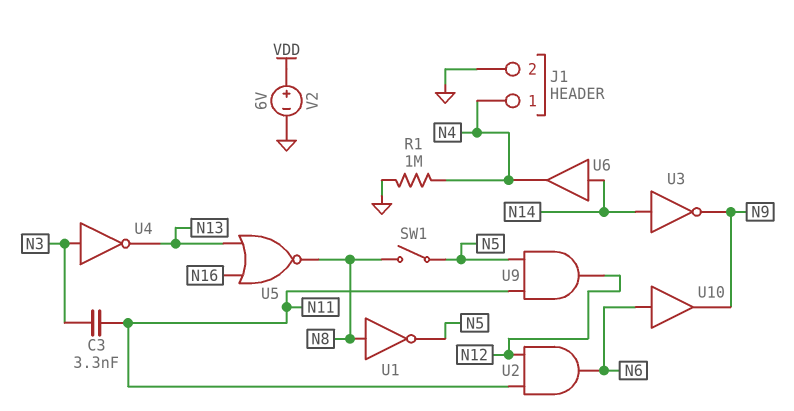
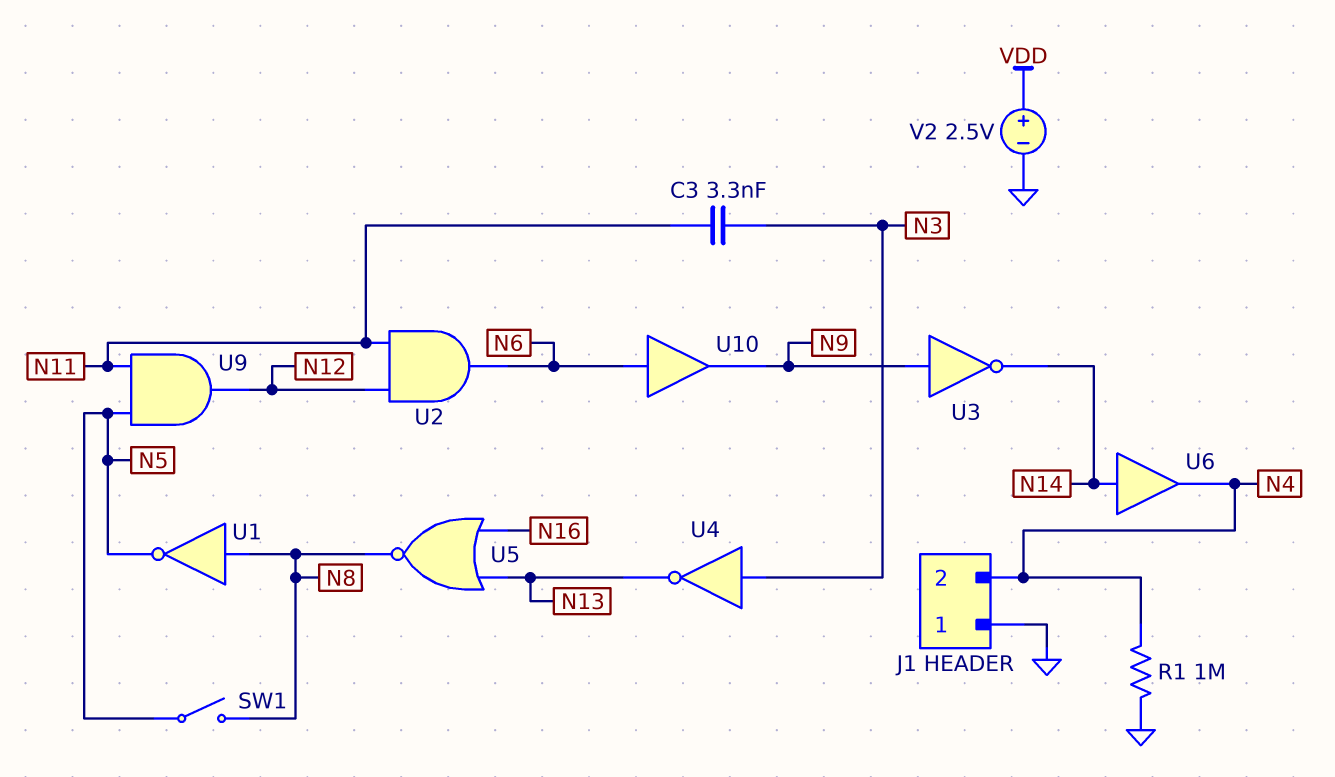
J1 pin 1: N4 -> GND
J1 pin 2: GND -> N4
U3: NOT (in N14, out N9) -> NOT (in N9, out N14)
V2: 6V (plus VDD, minus GND) -> 2.5V (plus VDD, minus GND)

